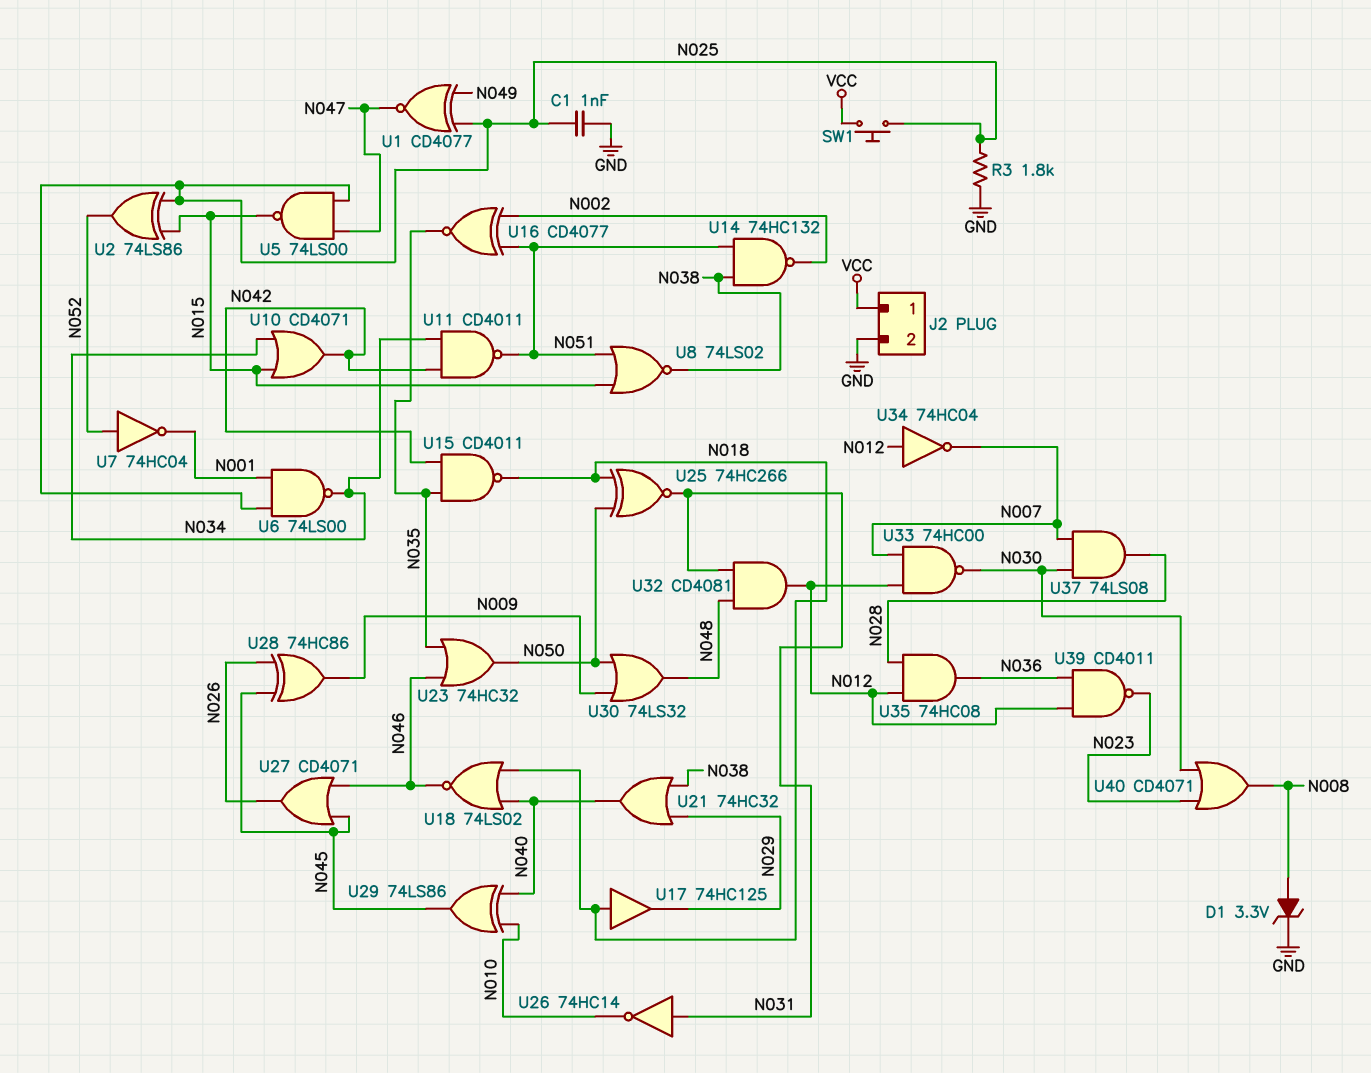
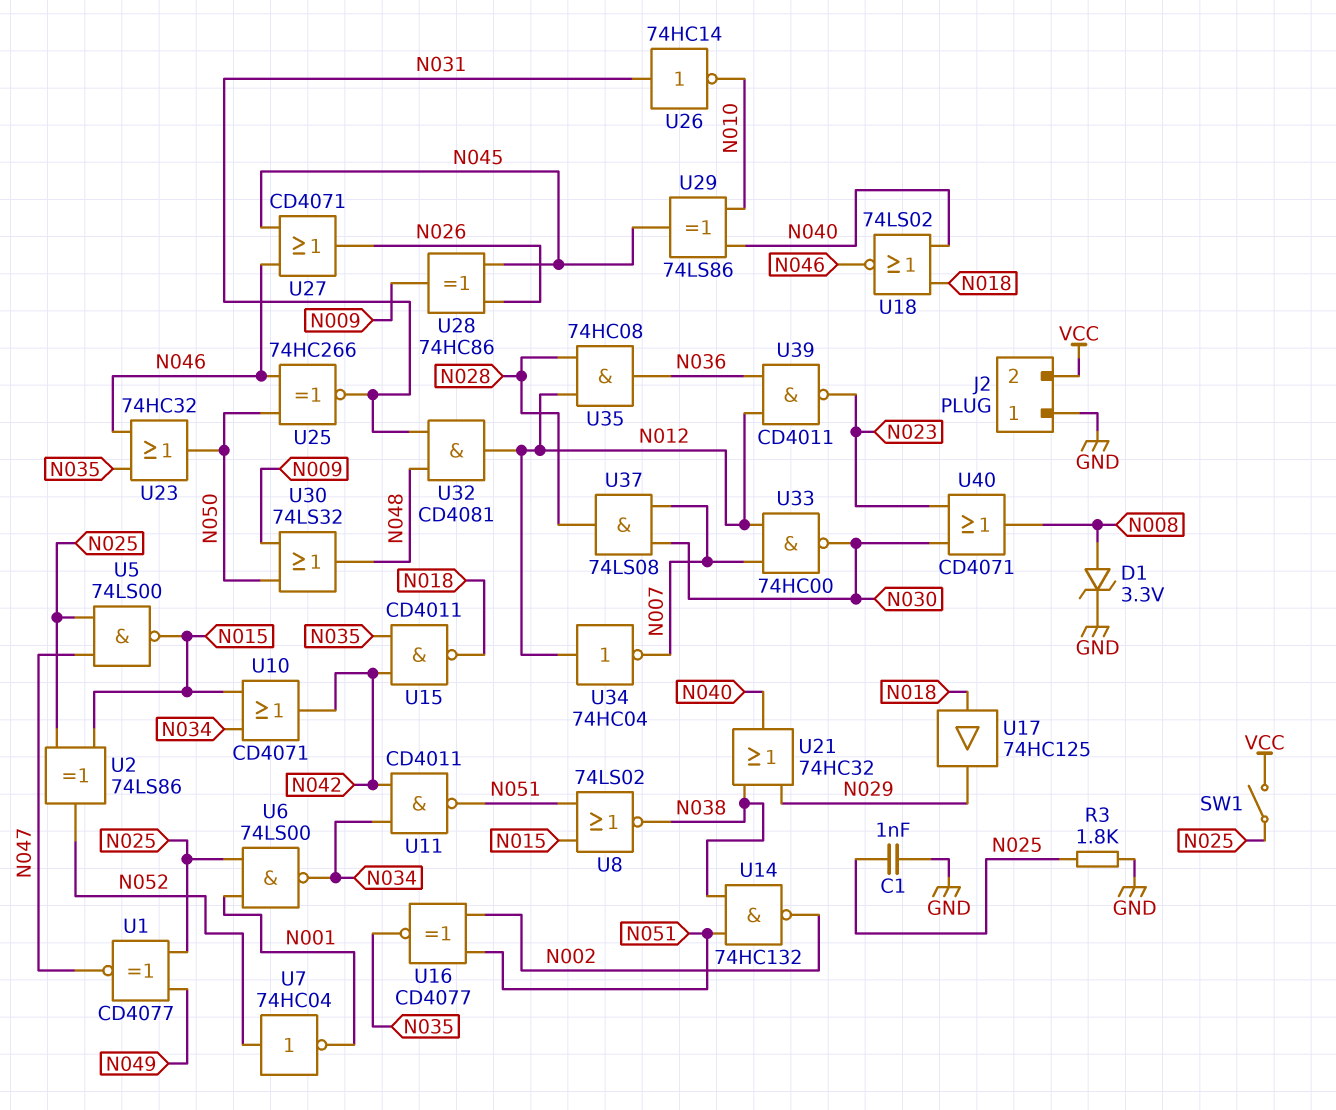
J2 pin 1: VCC -> GND
J2 pin 2: GND -> VCC
SW1: button (N025, VCC) -> switch (N025, VCC)
U25: XNOR 74HC266 (in N018, in N050, out N031) -> XNOR 74HC266 (in N046, in N050, out N031)

